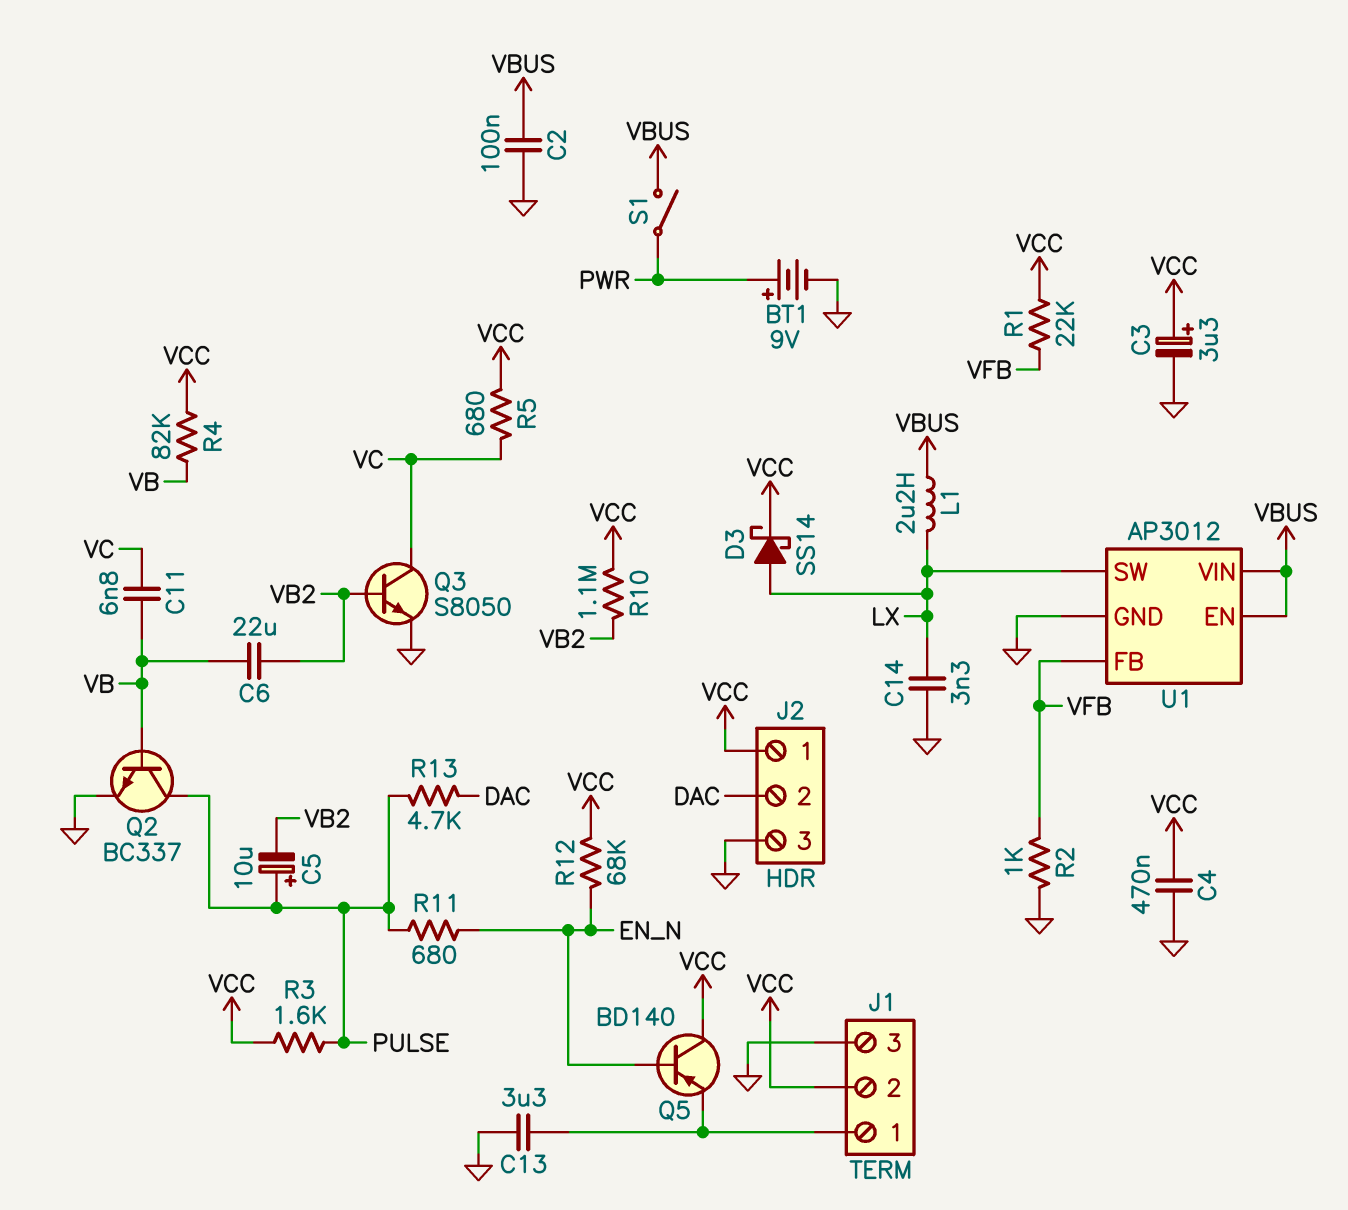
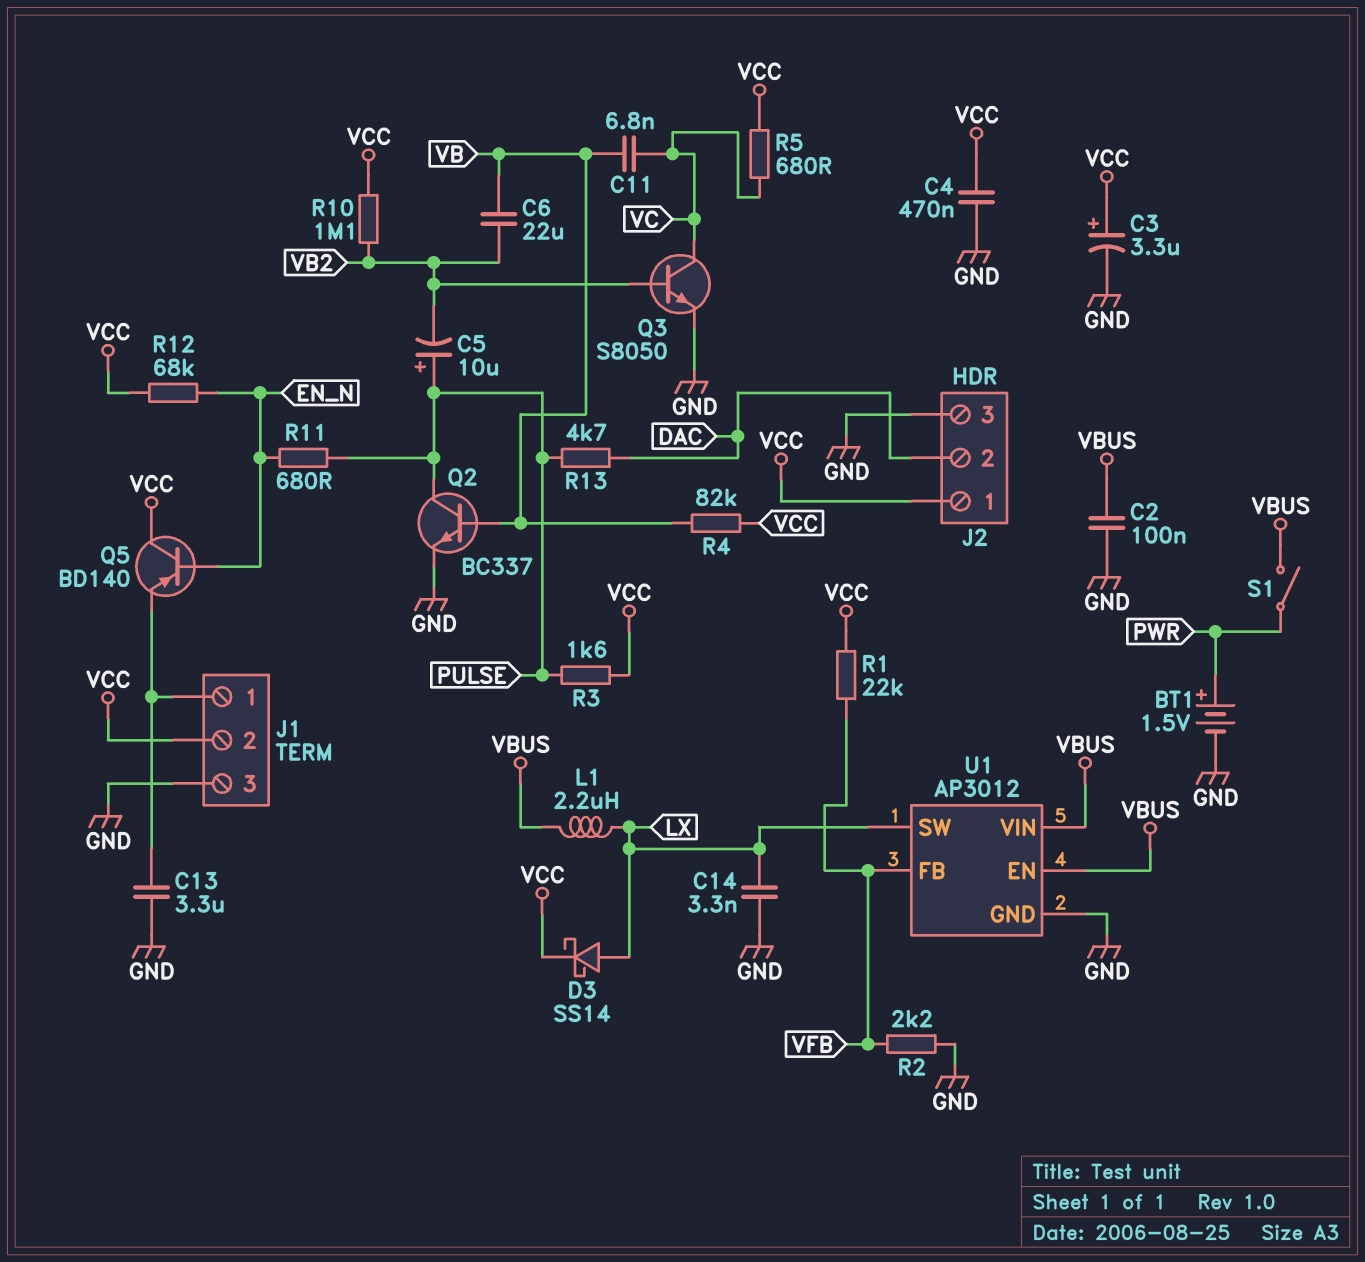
BT1: 9V (plus PWR, minus GND) -> 1.5V (plus PWR, minus GND)
R2: 1k (GND, VFB) -> 2.2k (GND, VFB)

